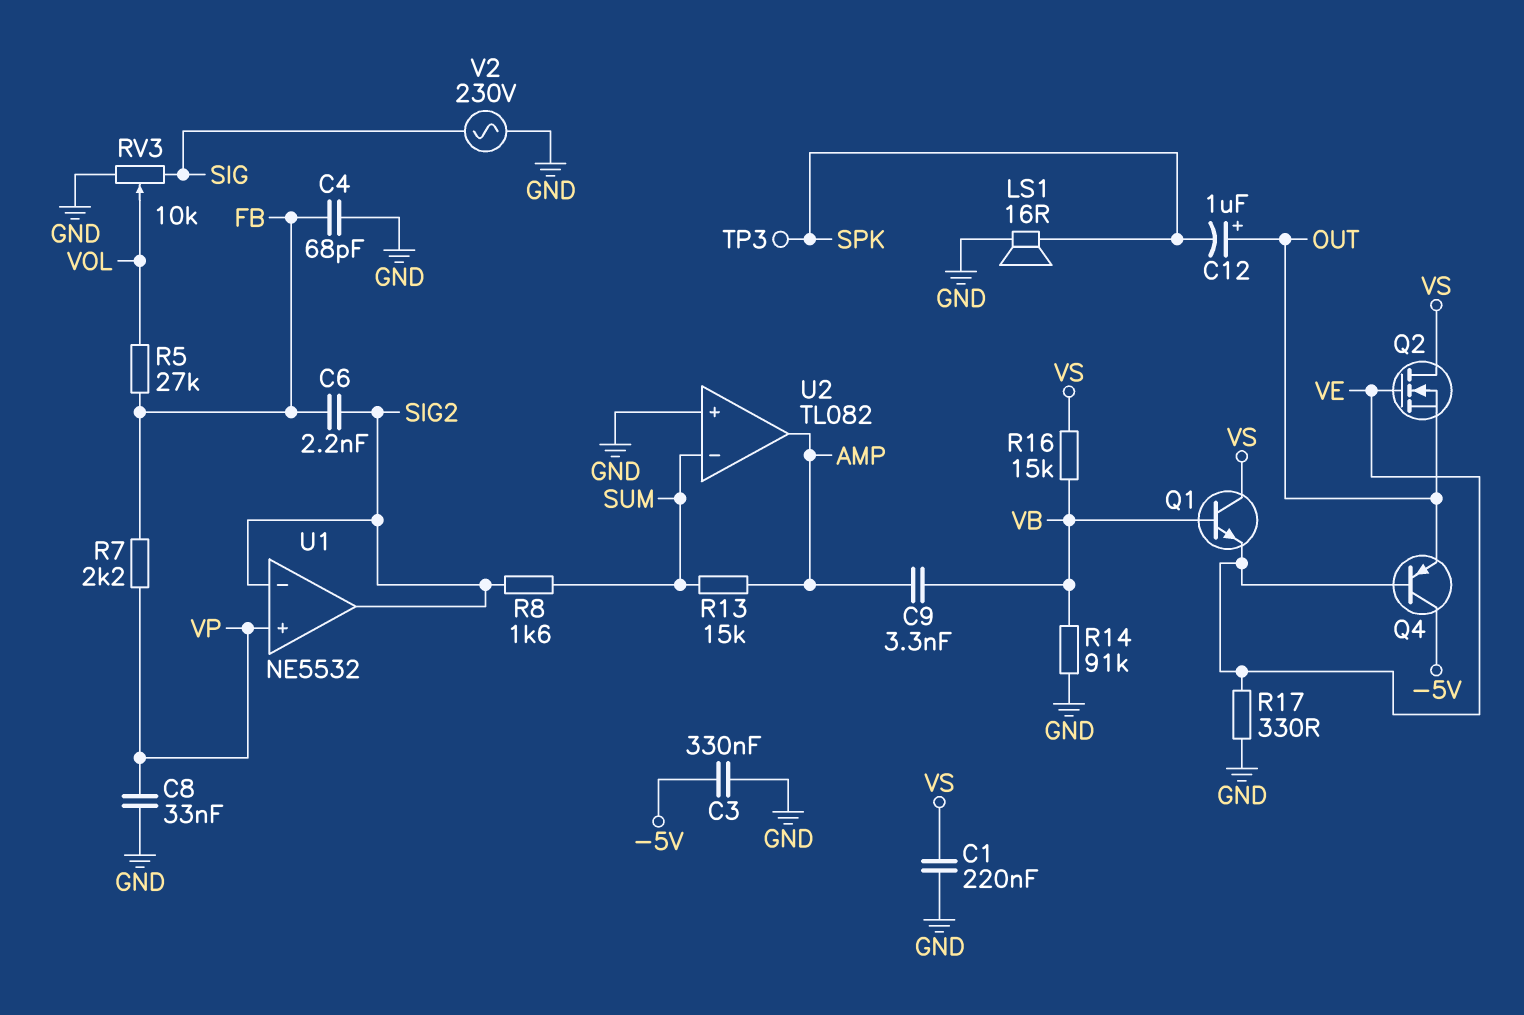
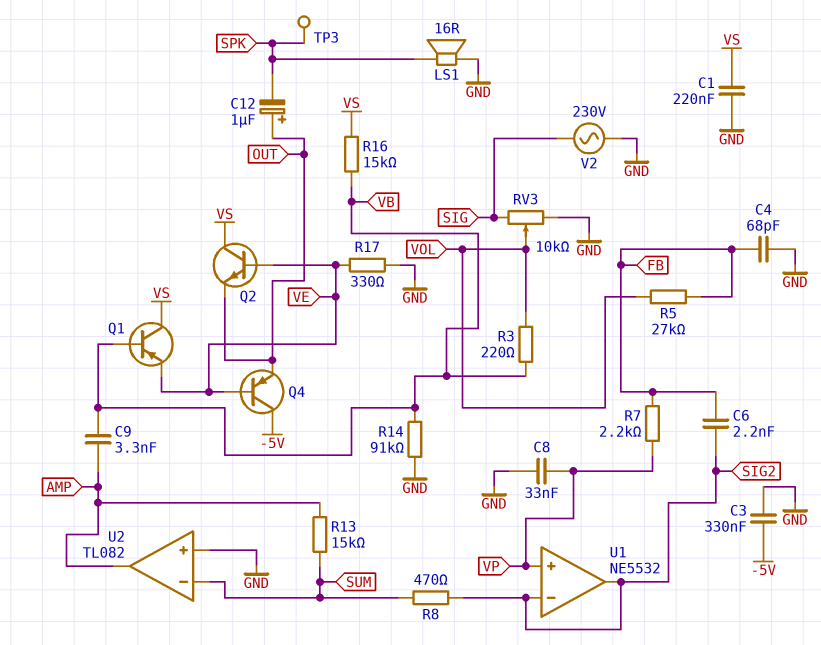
Q1: NPN (B VB, C VS, E VE) -> PNP (B VB, C VS, E VE)
Q2: NMOS (G VE, D VS, S OUT) -> NPN (B VE, C VS, E OUT)
R3: none -> 220 (VB, VOL)
R8: 1.6k (SIG2, SUM) -> 470 (SIG2, SUM)

